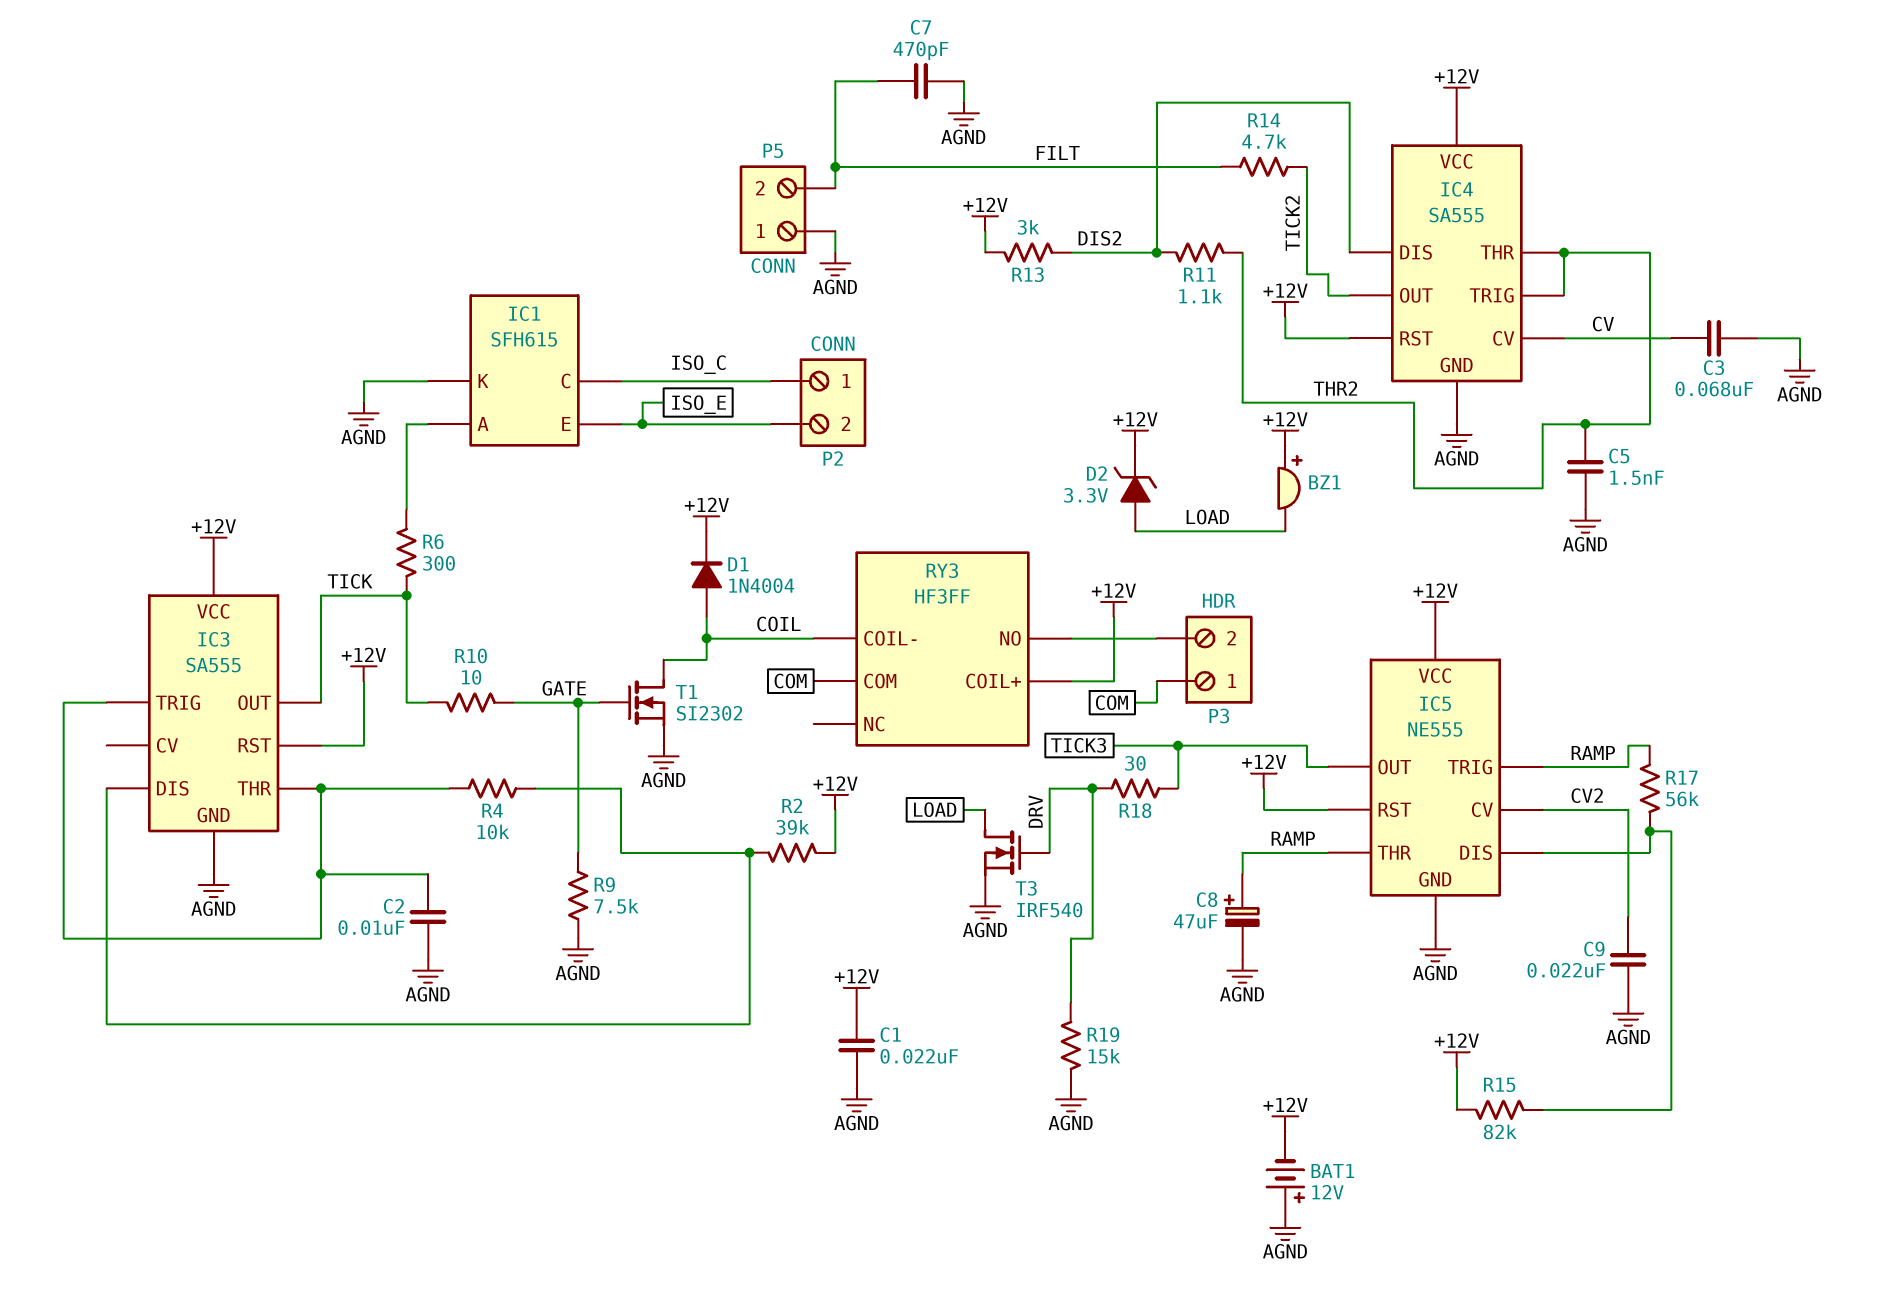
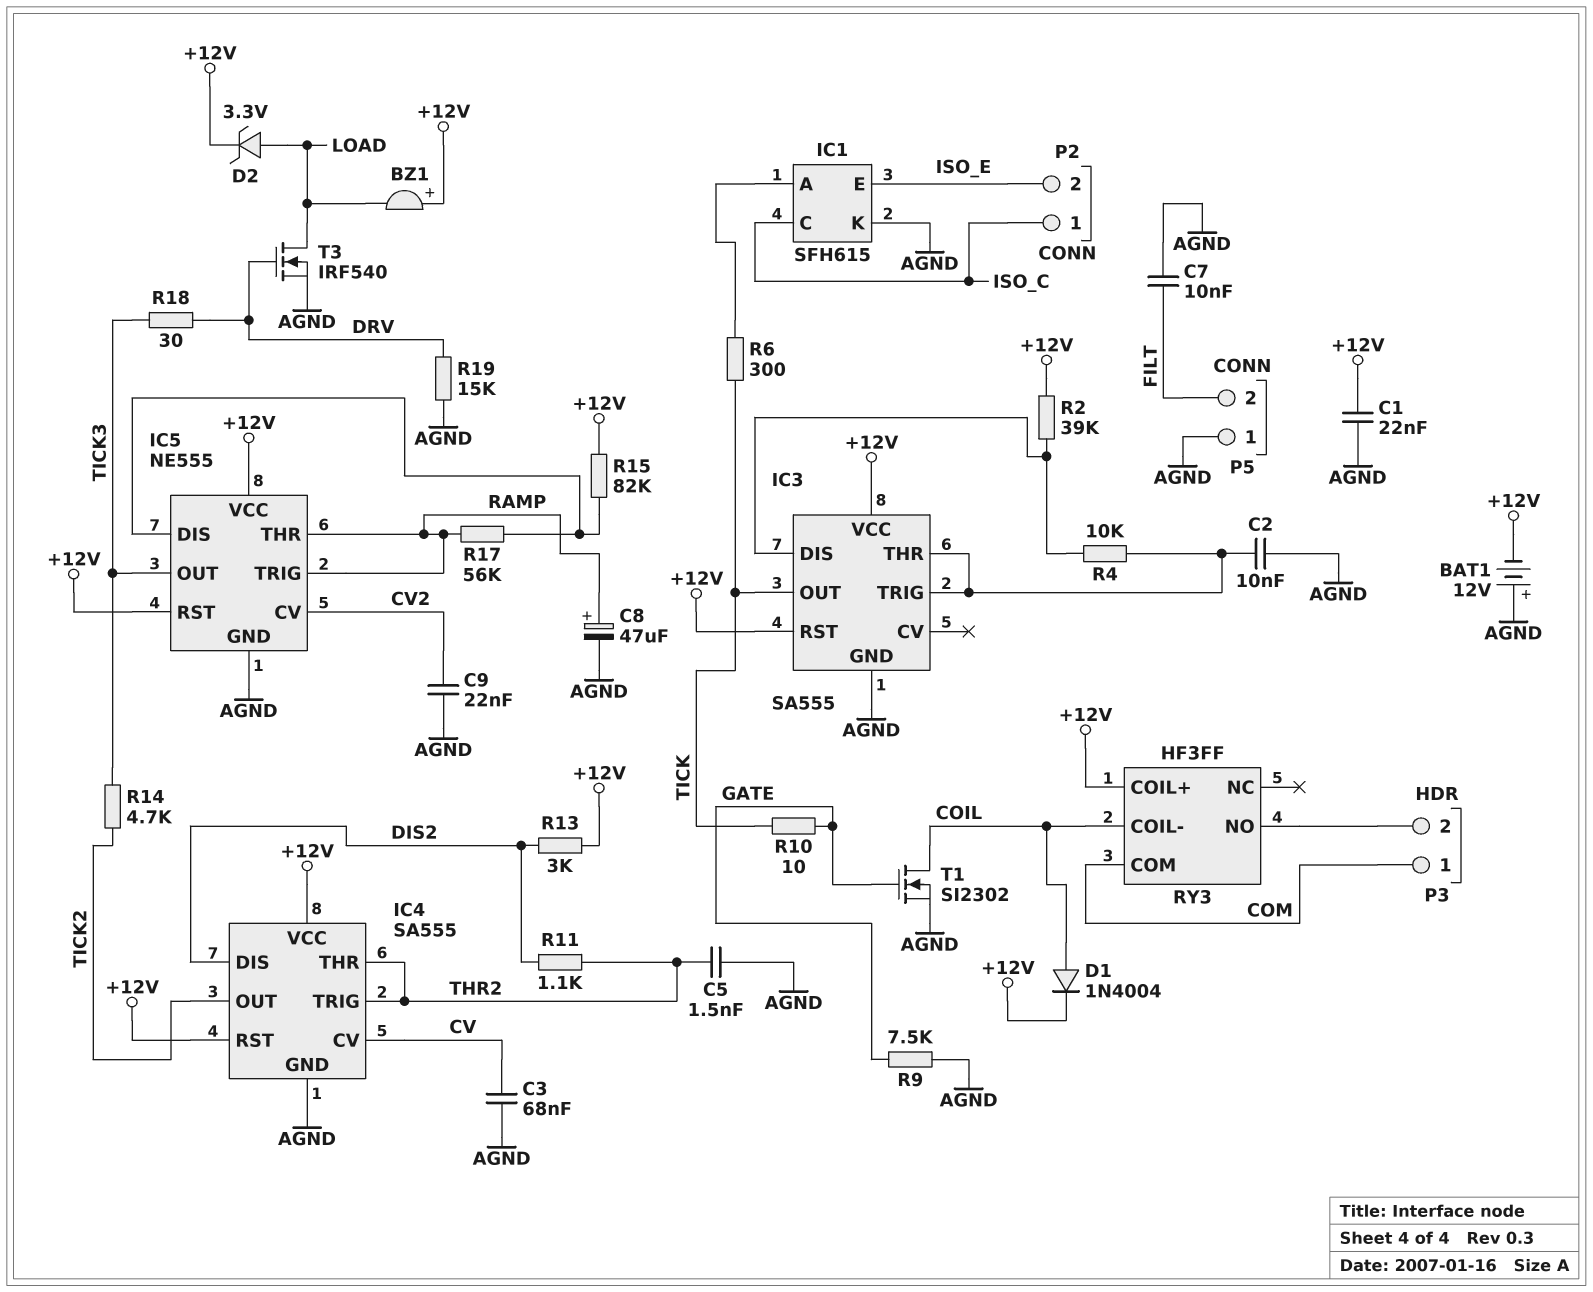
C7: 470pF (AGND, FILT) -> 10nF (AGND, FILT)
R14: 4.7k (FILT, TICK2) -> 4.7k (TICK2, TICK3)

